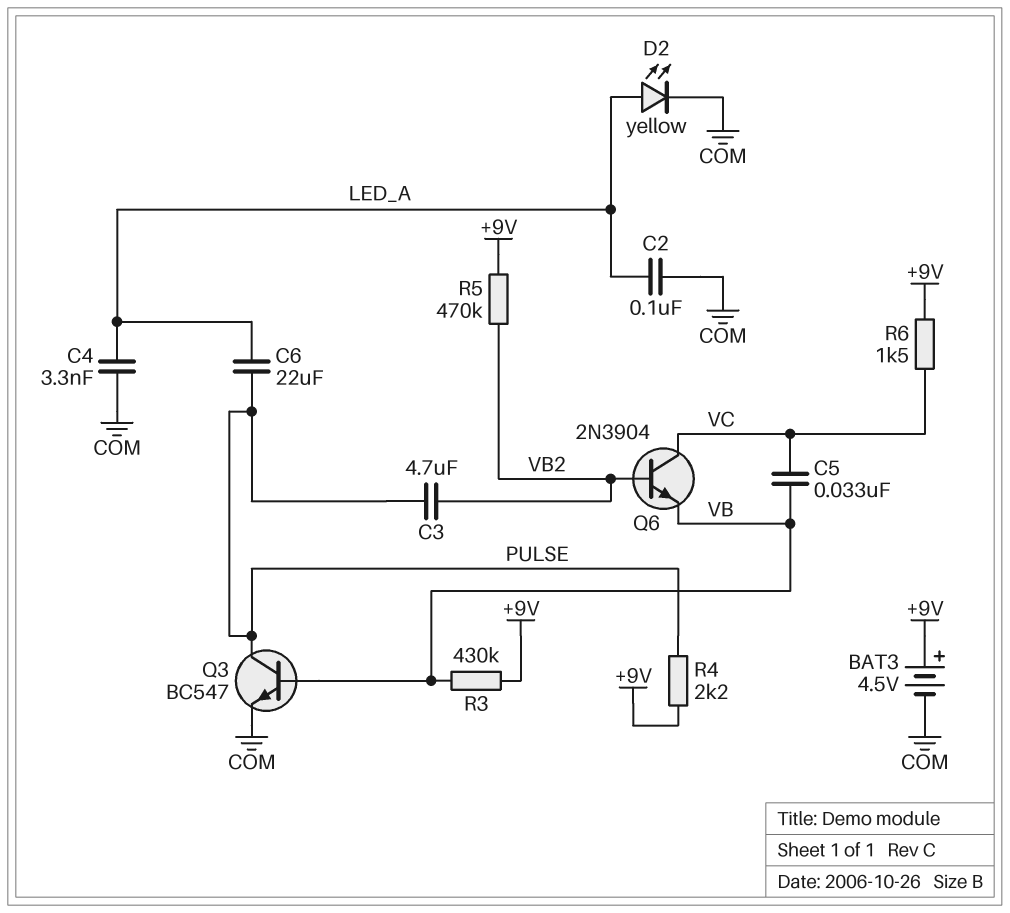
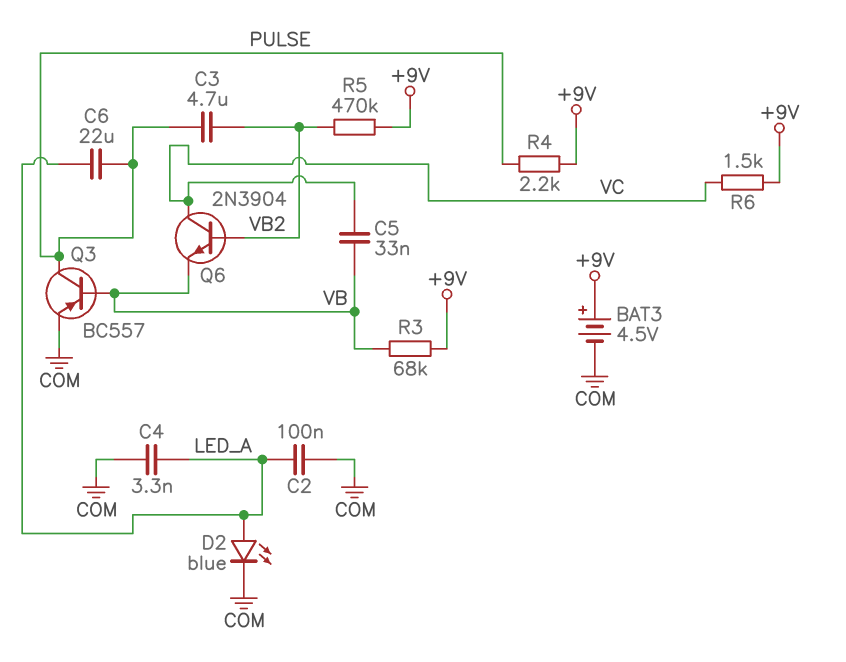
D2: LED yellow (A LED_A, K COM) -> LED blue (A LED_A, K COM)
Q3: NPN BC547 (B VB, C PULSE, E COM) -> PNP BC557 (B VB, C PULSE, E COM)
R3: 430k (+9V, VB) -> 68k (+9V, VB)

